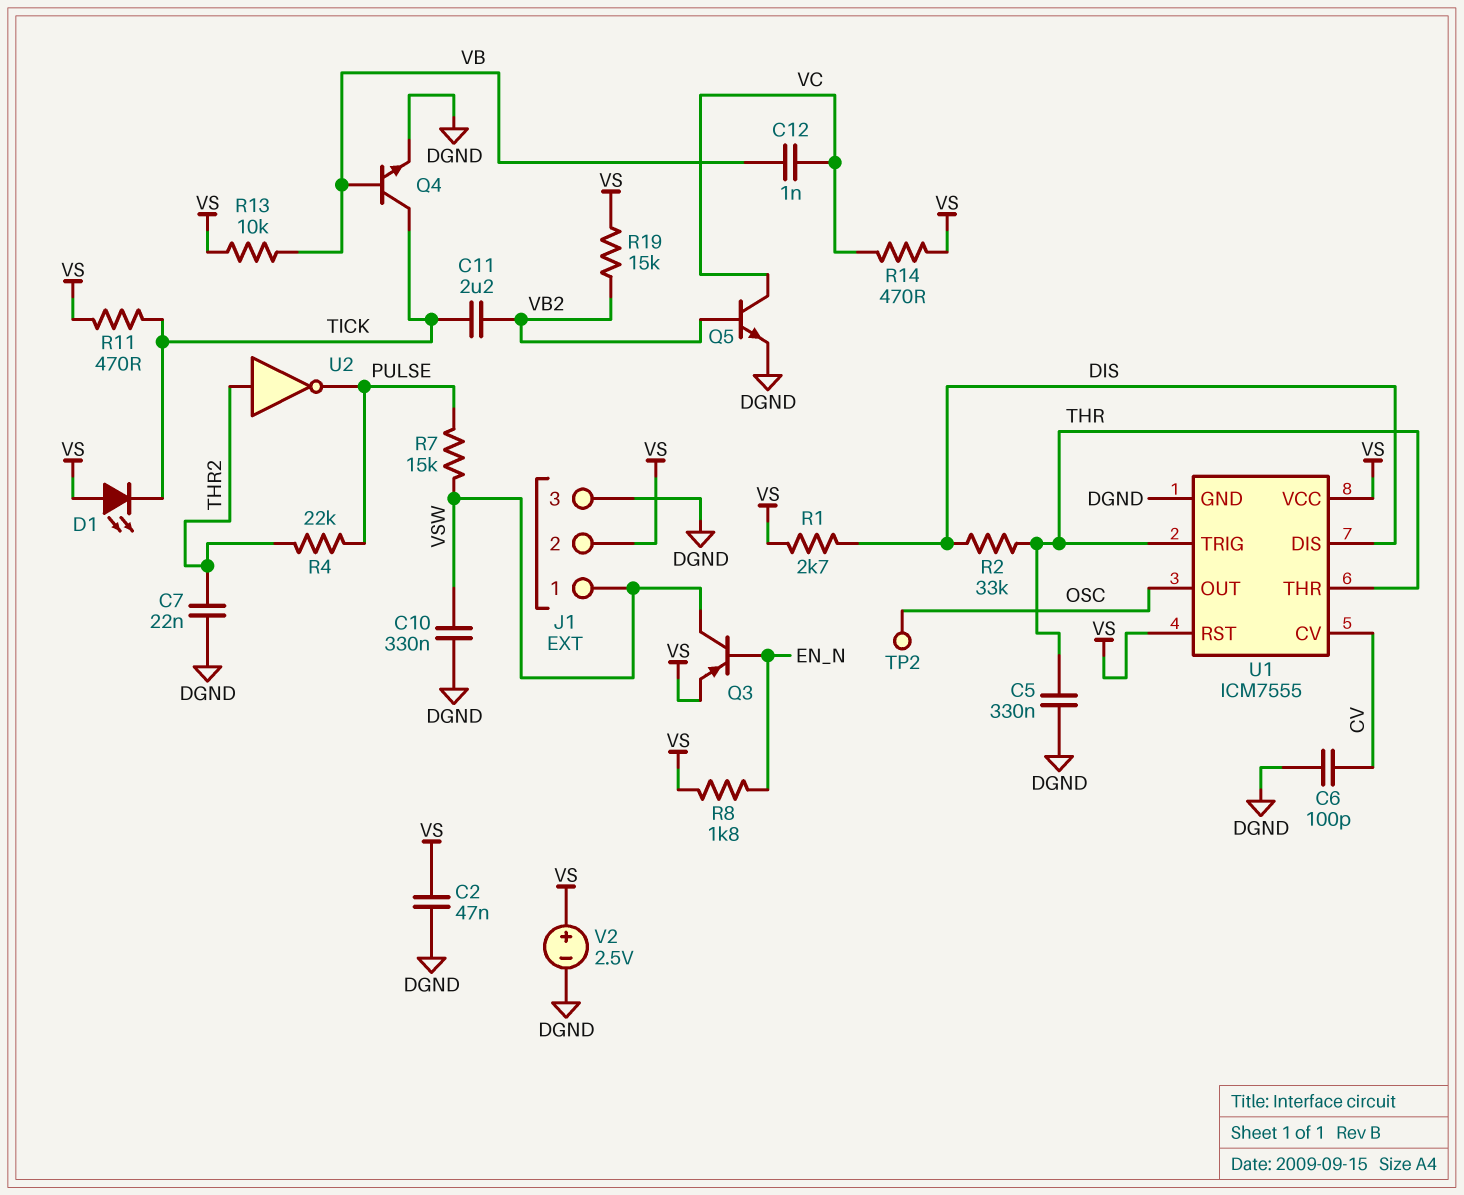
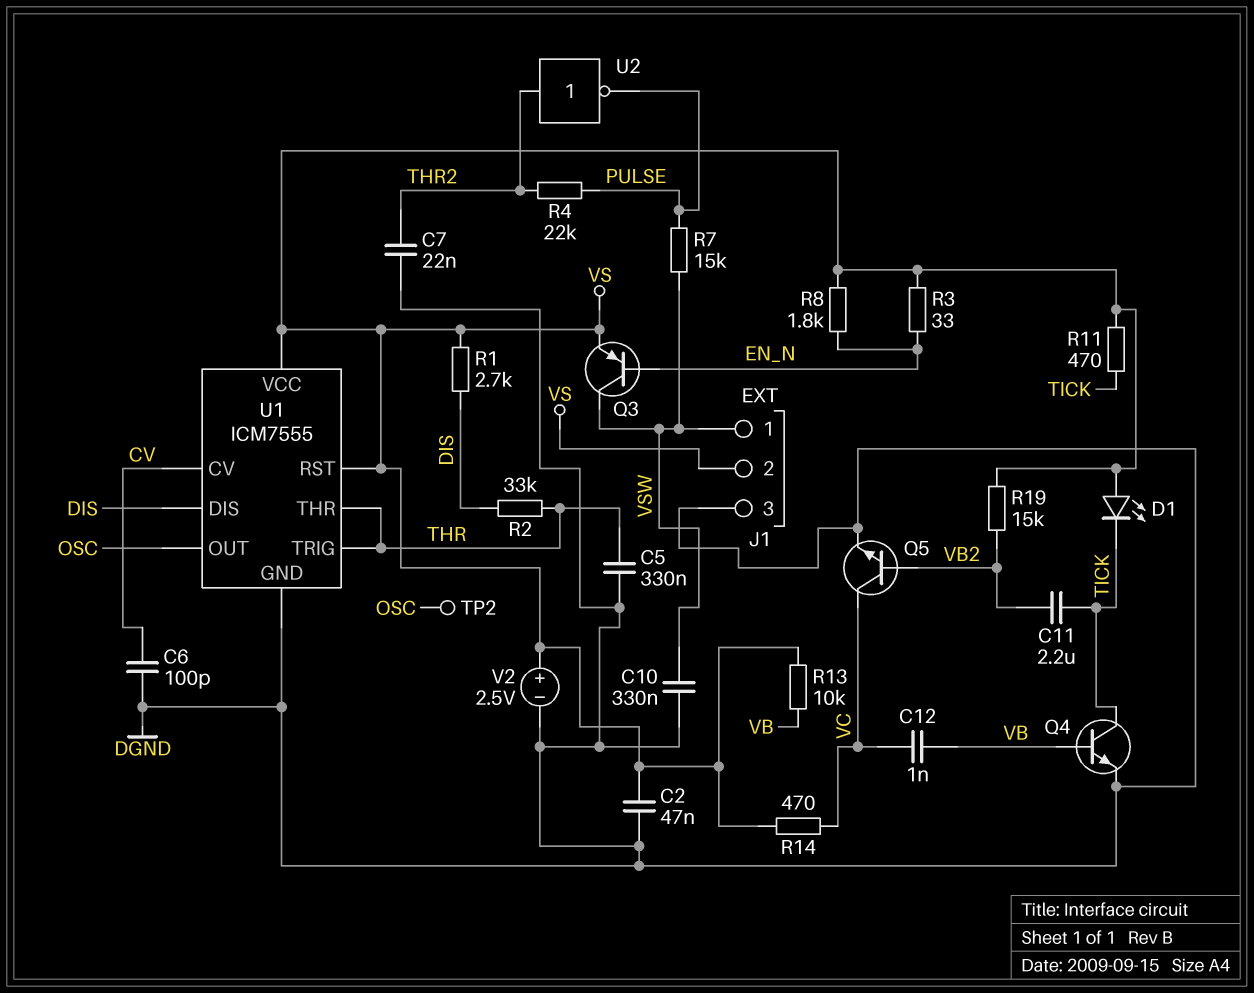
R3: none -> 33 (EN_N, VS)

